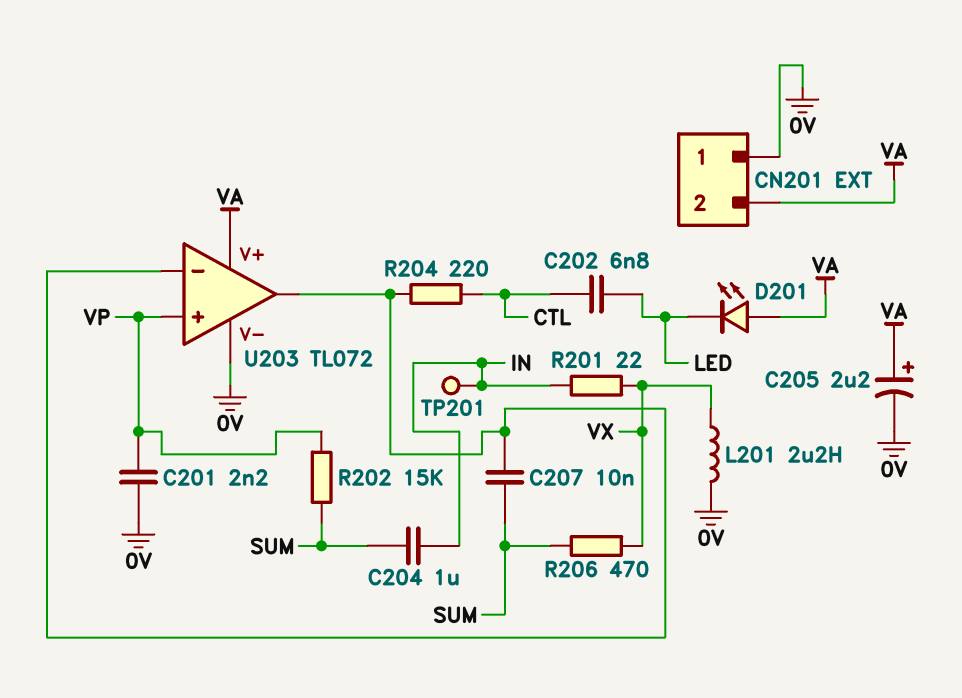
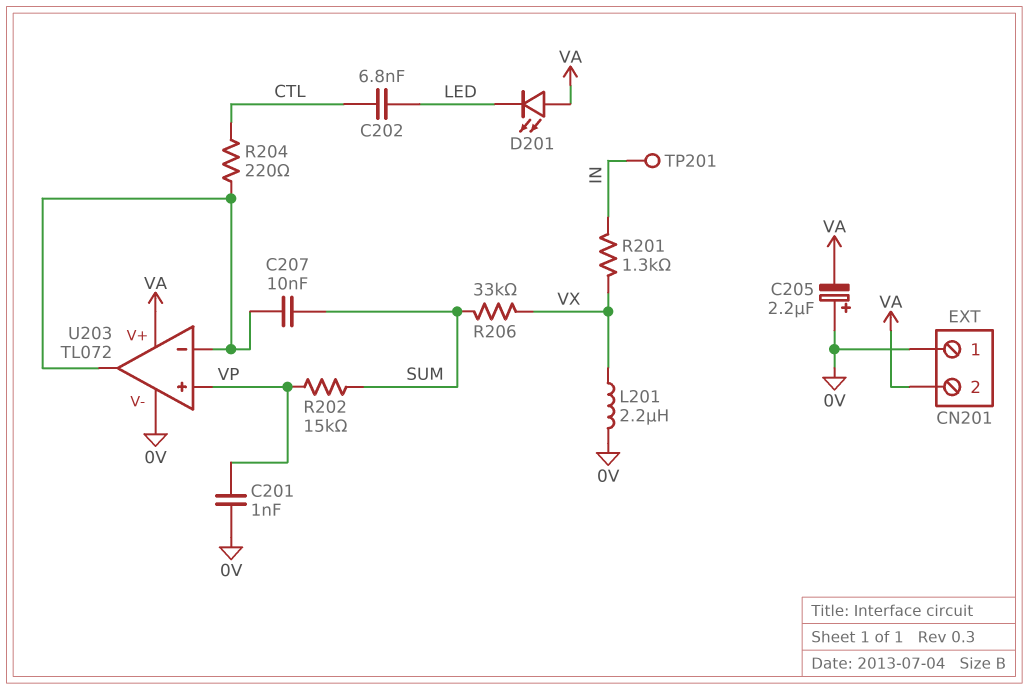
C201: 2.2nF (0V, VP) -> 1nF (0V, VP)
C204: 1uF (IN, SUM) -> none
C205: 2.2uF (plus VA, minus 0V) -> 2.2uF (plus 0V, minus VA)
R201: 22 (IN, VX) -> 1.3k (IN, VX)
R206: 470 (SUM, VX) -> 33k (SUM, VX)

